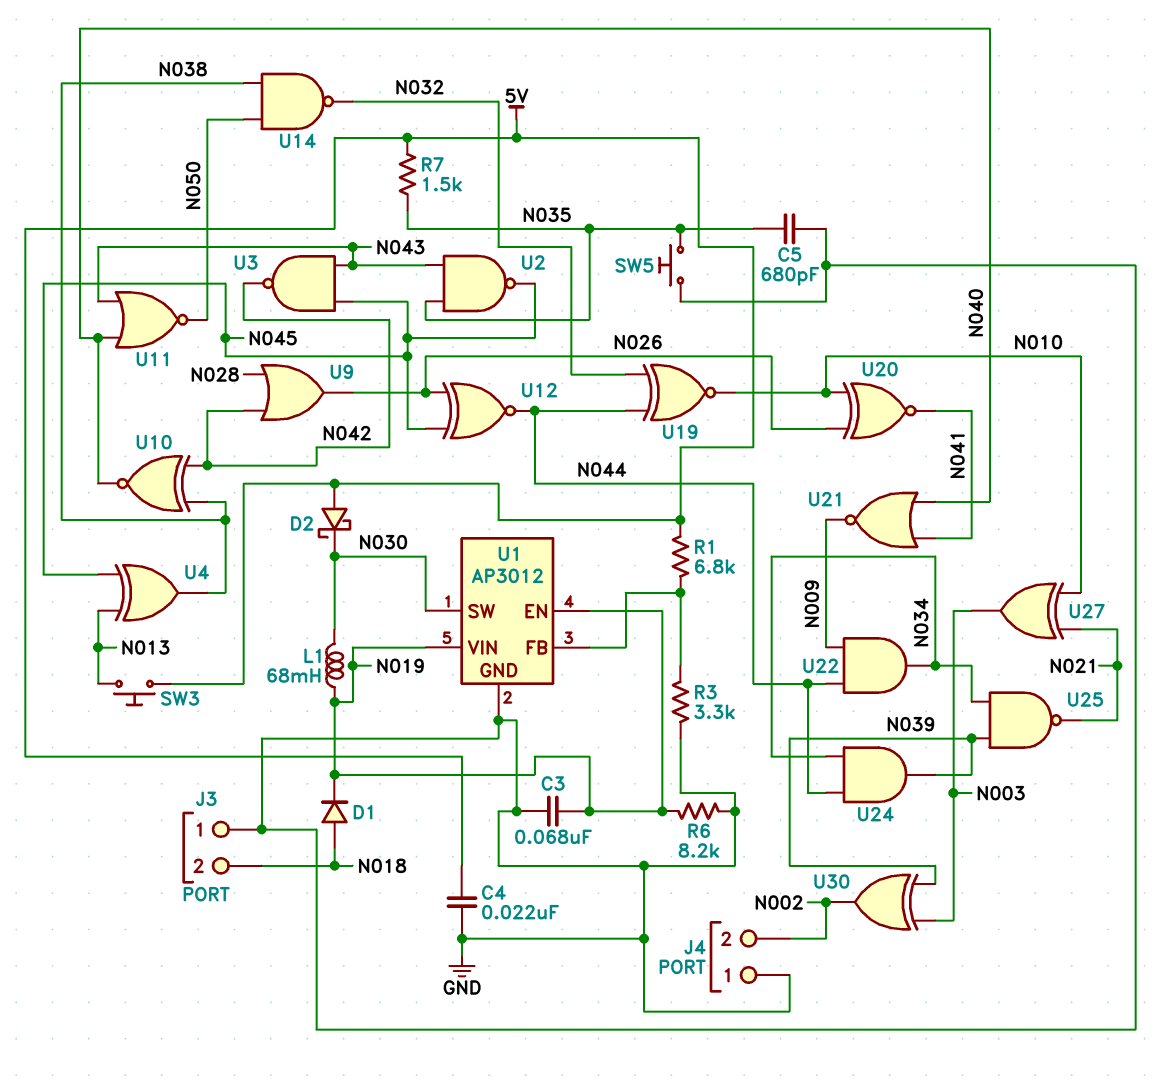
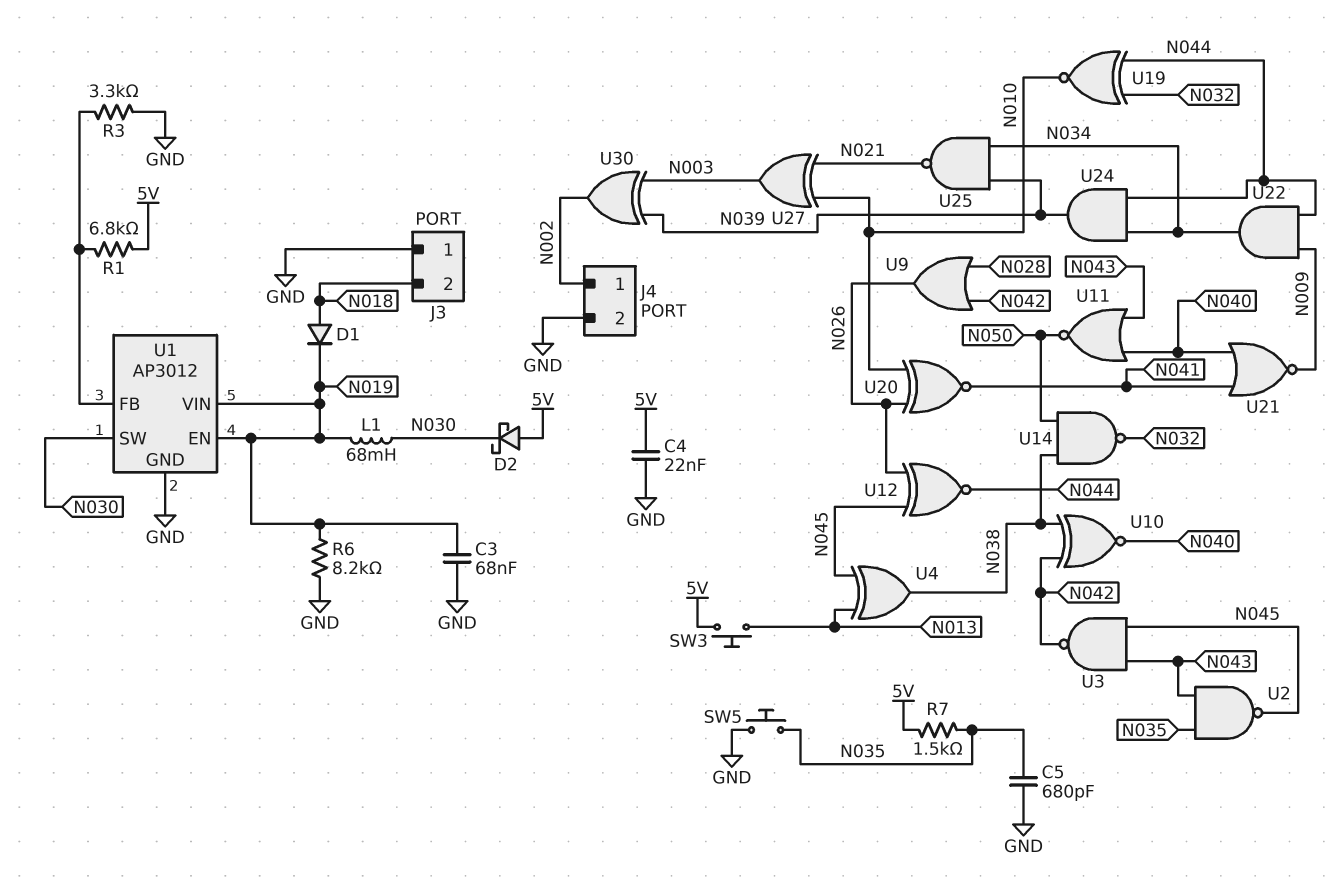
J4 pin 1: GND -> N002
J4 pin 2: N002 -> GND

